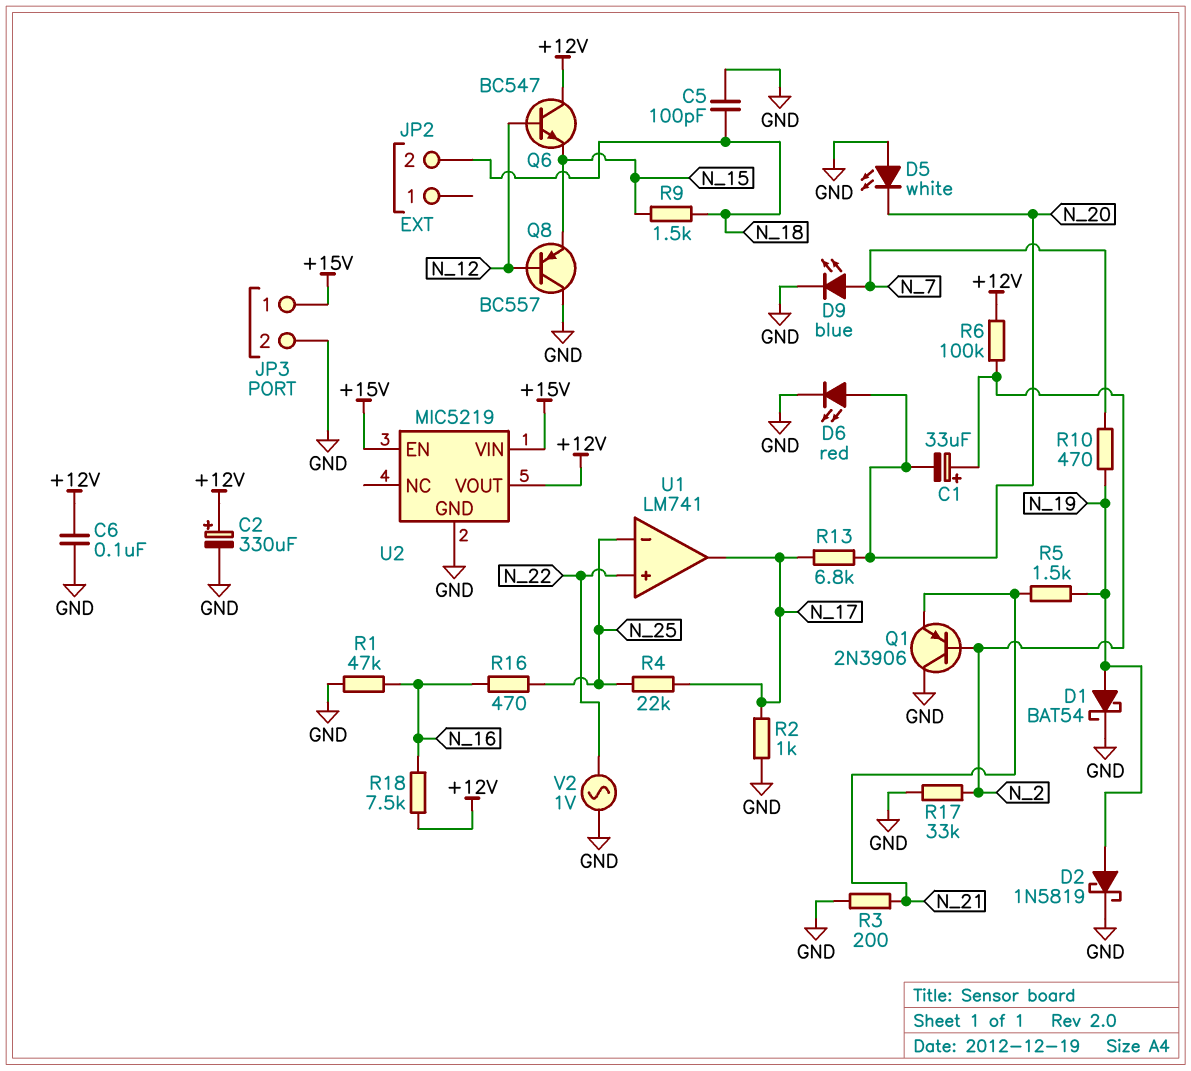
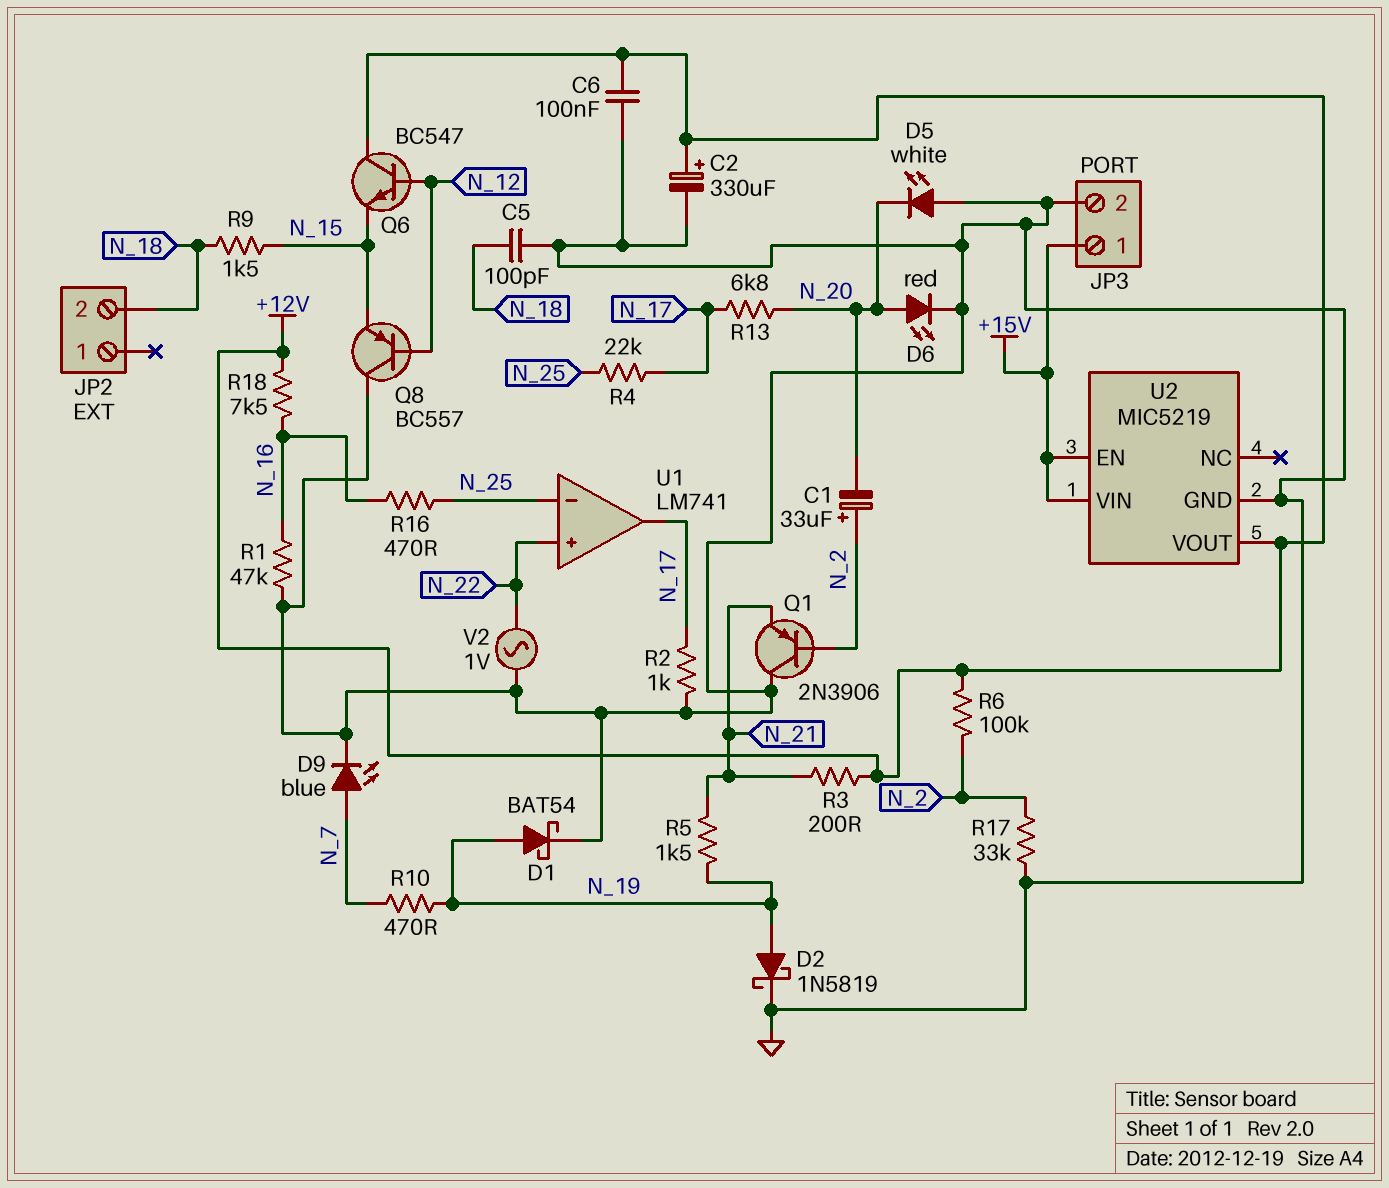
R3: 200 (GND, N_21) -> 200 (+12V, N_21)

